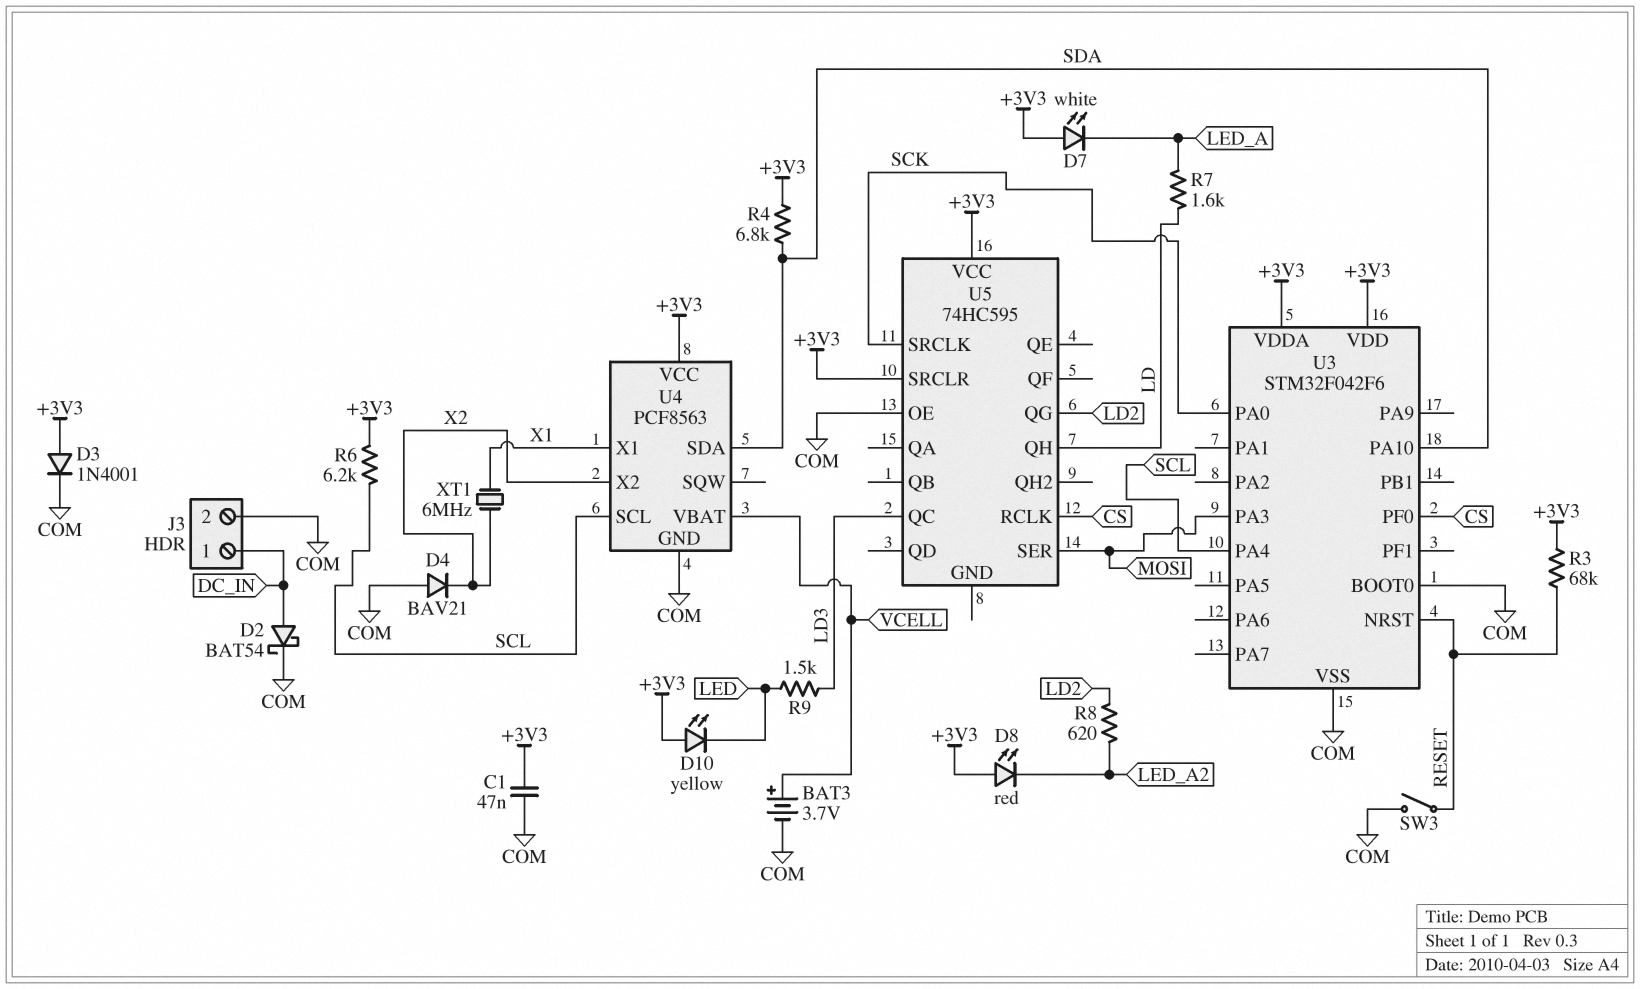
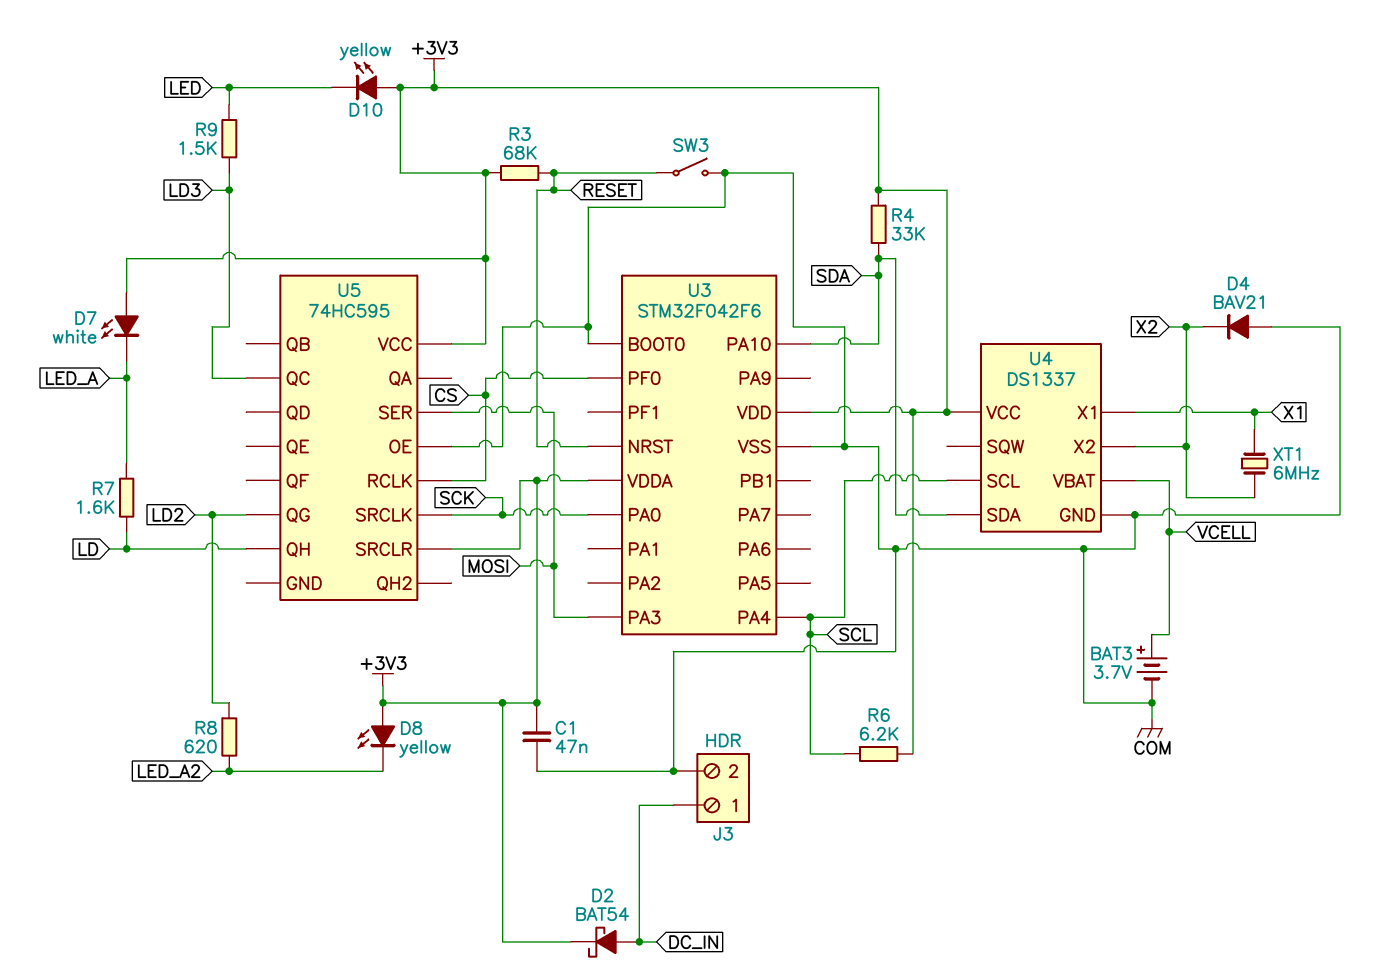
D2: schottky BAT54 (A DC_IN, K COM) -> schottky BAT54 (A DC_IN, K +3V3)
D3: diode 1N4001 (A +3V3, K COM) -> none
D8: LED red (A +3V3, K LED_A2) -> LED yellow (A +3V3, K LED_A2)
R4: 6.8k (+3V3, SDA) -> 33k (+3V3, SDA)
U4: PCF8563 -> DS1337

